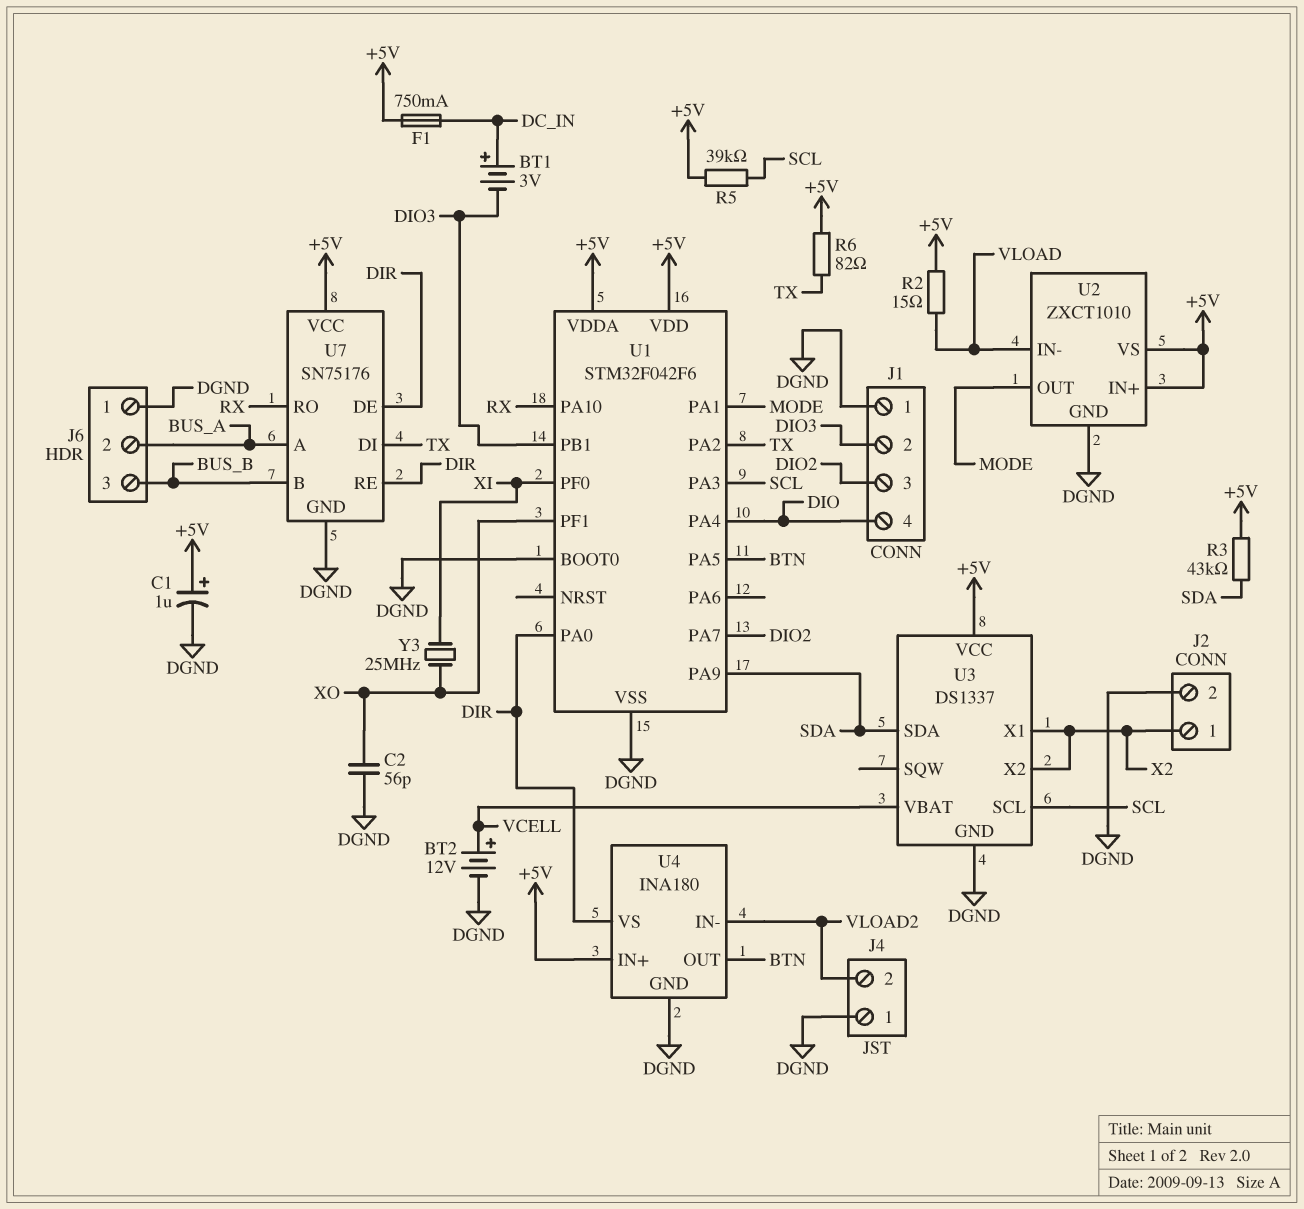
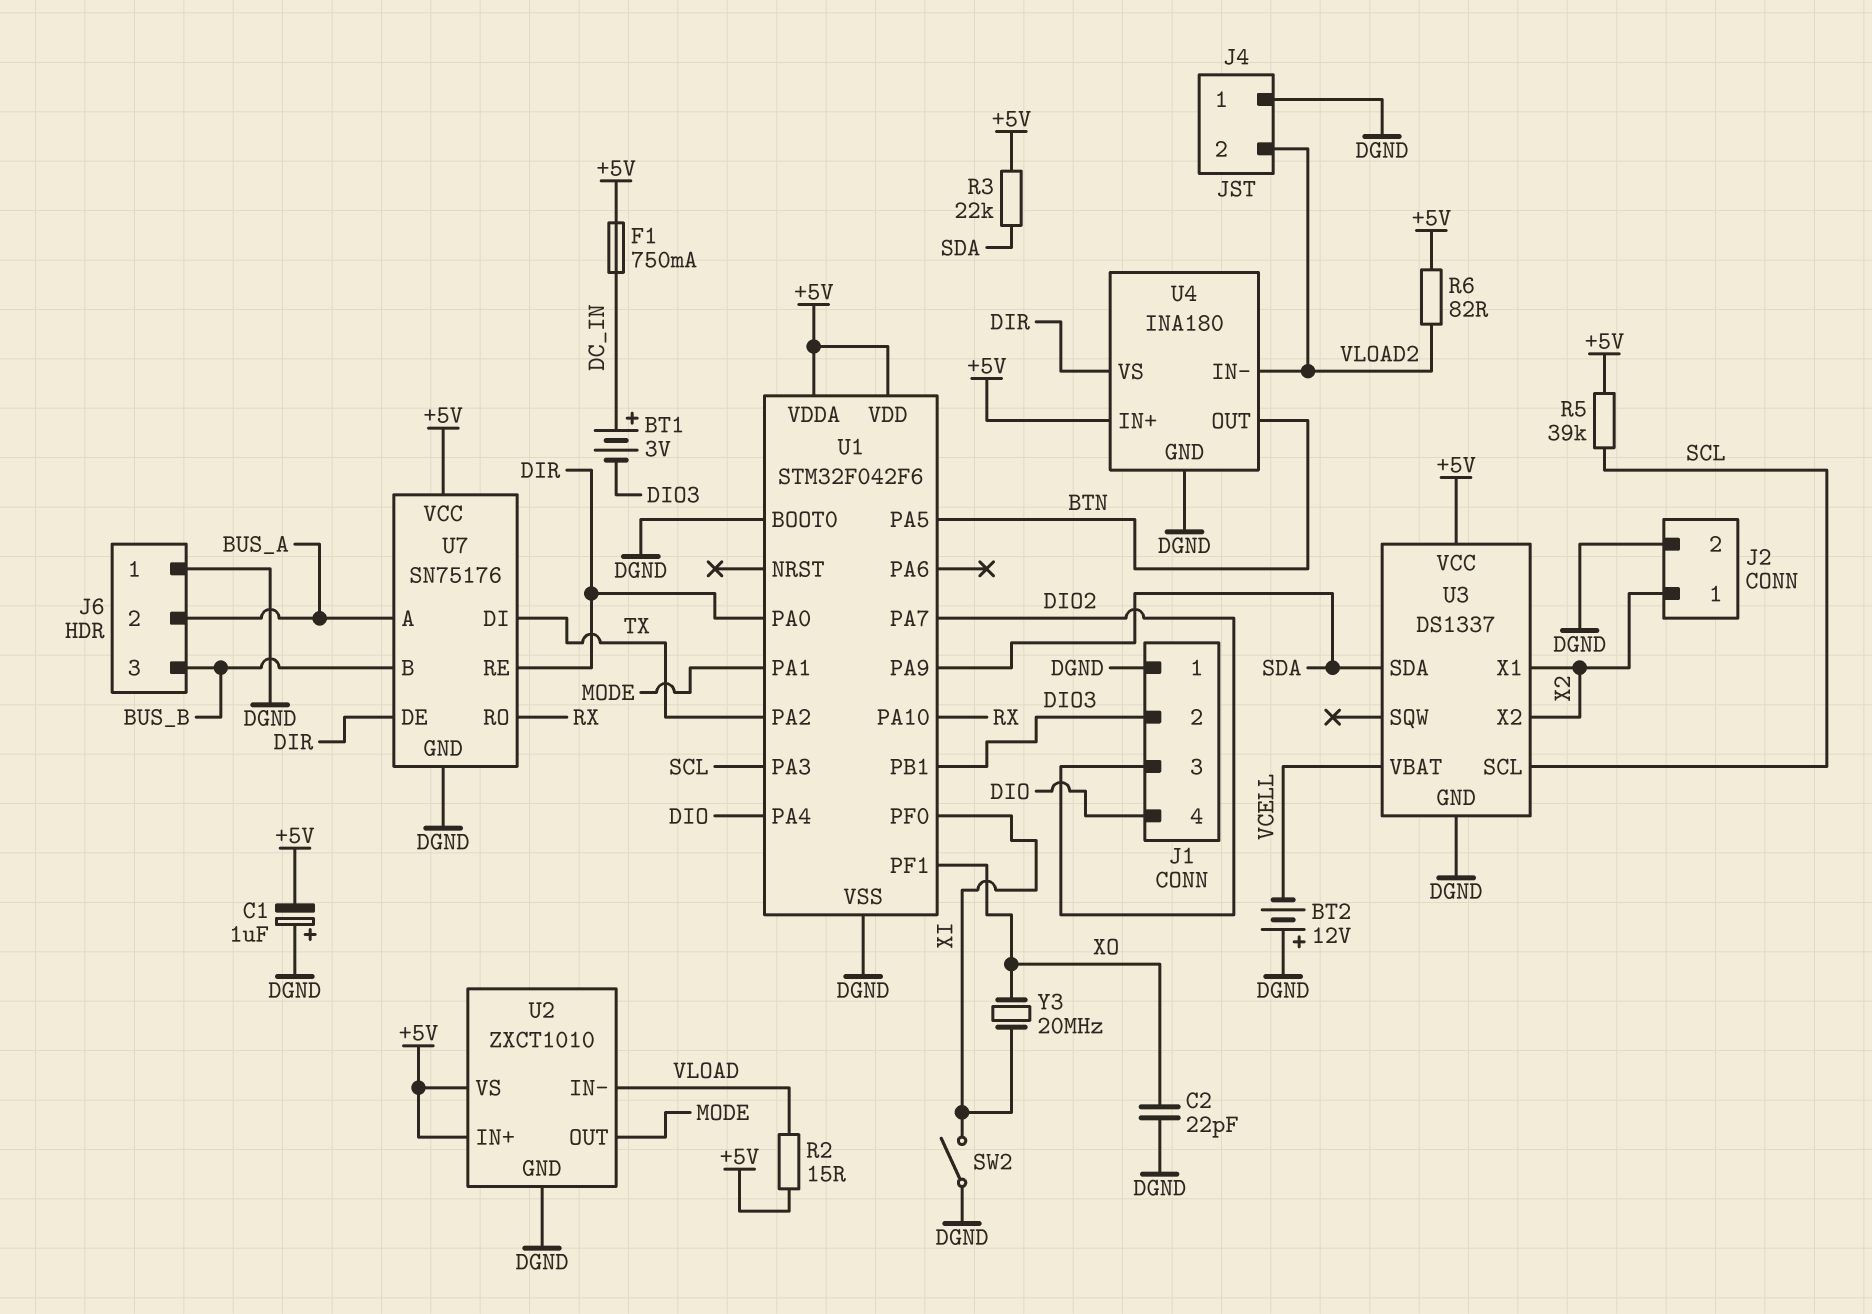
BT2: 12V (plus VCELL, minus DGND) -> 12V (plus DGND, minus VCELL)
C1: 1uF (plus +5V, minus DGND) -> 1uF (plus DGND, minus +5V)
C2: 56pF (DGND, XO) -> 22pF (DGND, XO)
R3: 43k (+5V, SDA) -> 22k (+5V, SDA)
R6: 82 (+5V, TX) -> 82 (+5V, VLOAD2)
SW2: none -> switch (DGND, XI)
Y3: 25MHz (XI, XO) -> 20MHz (XI, XO)

